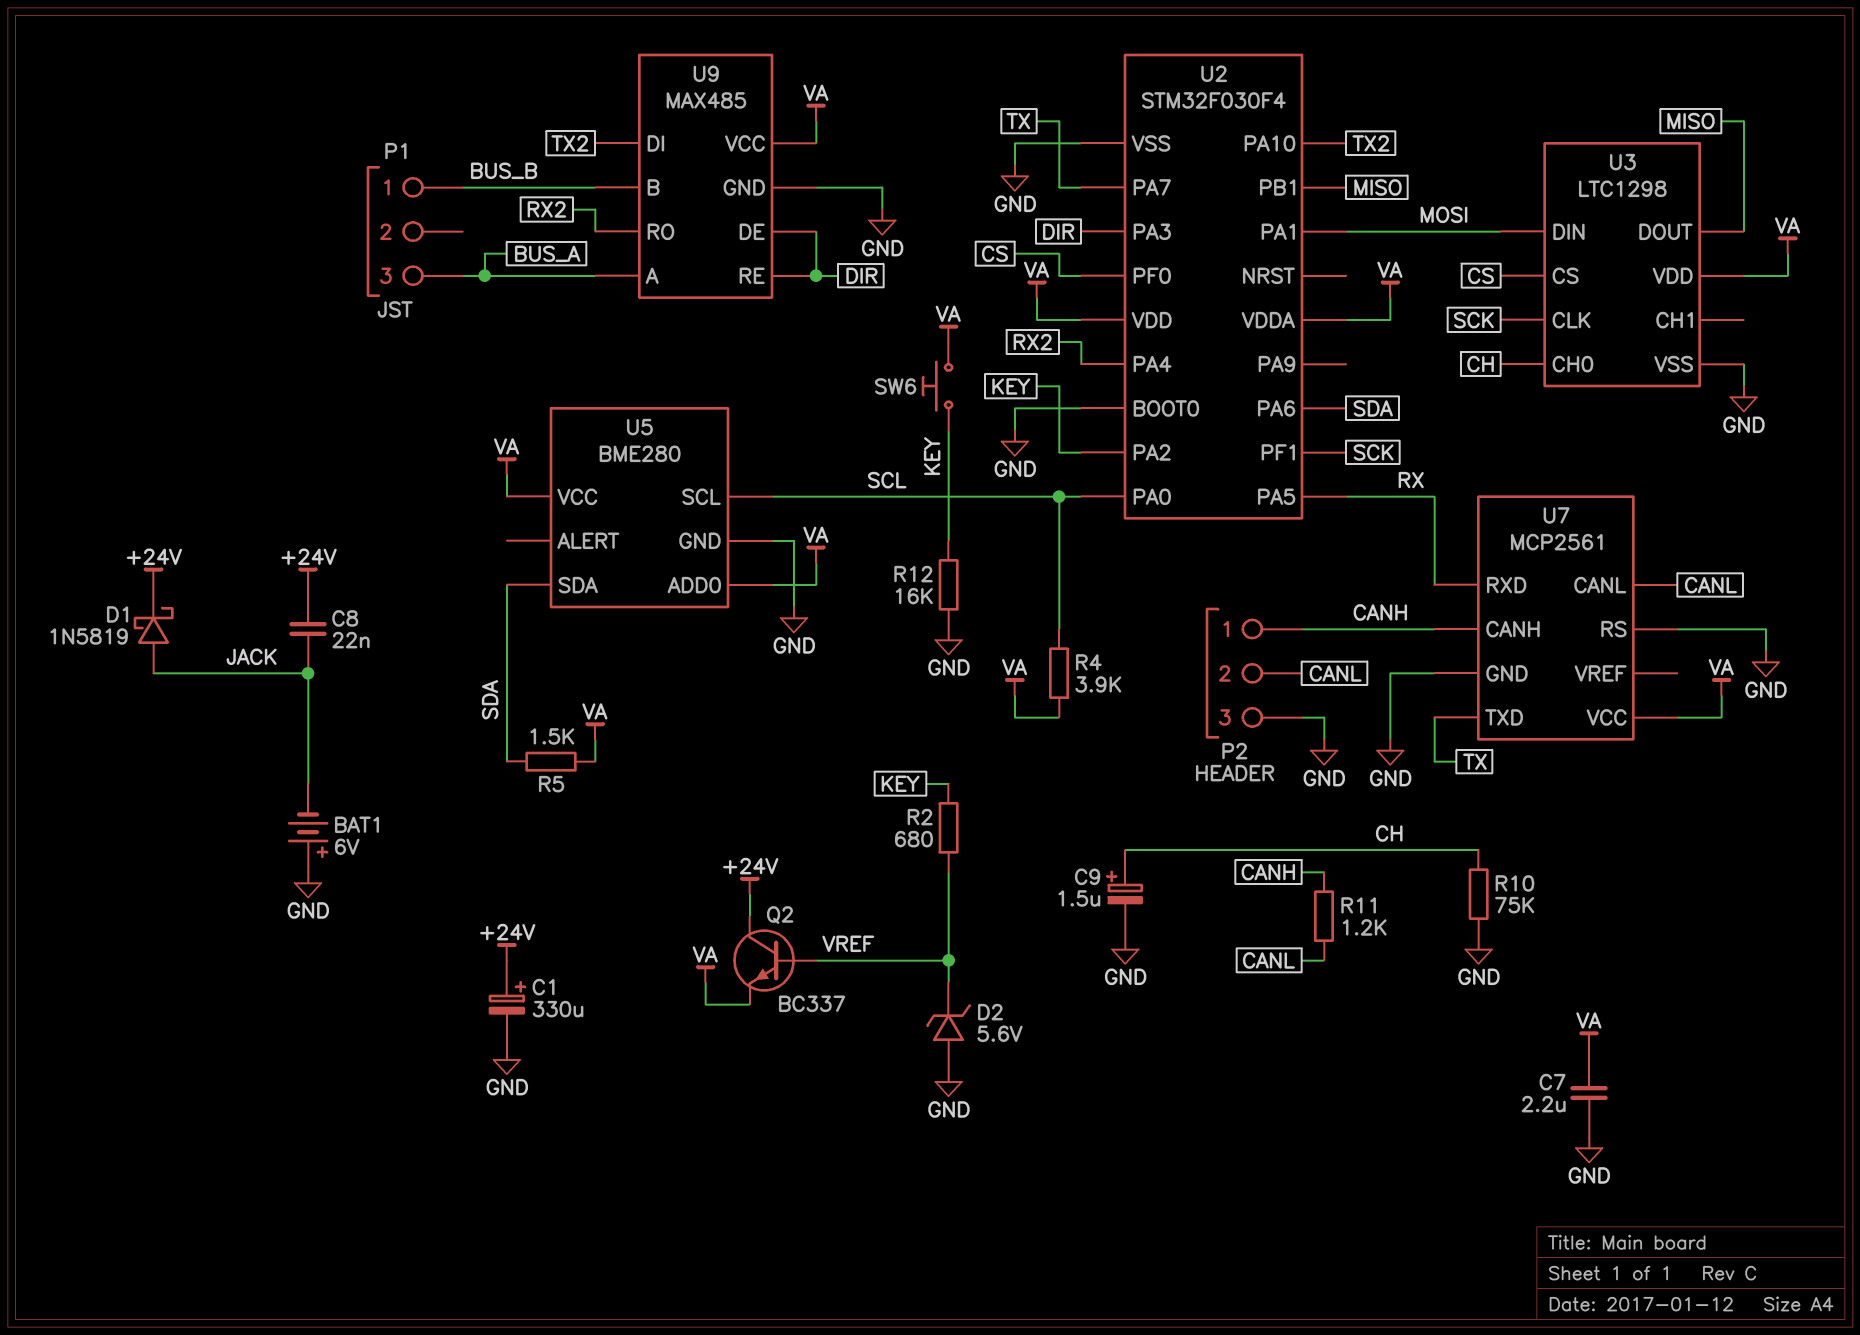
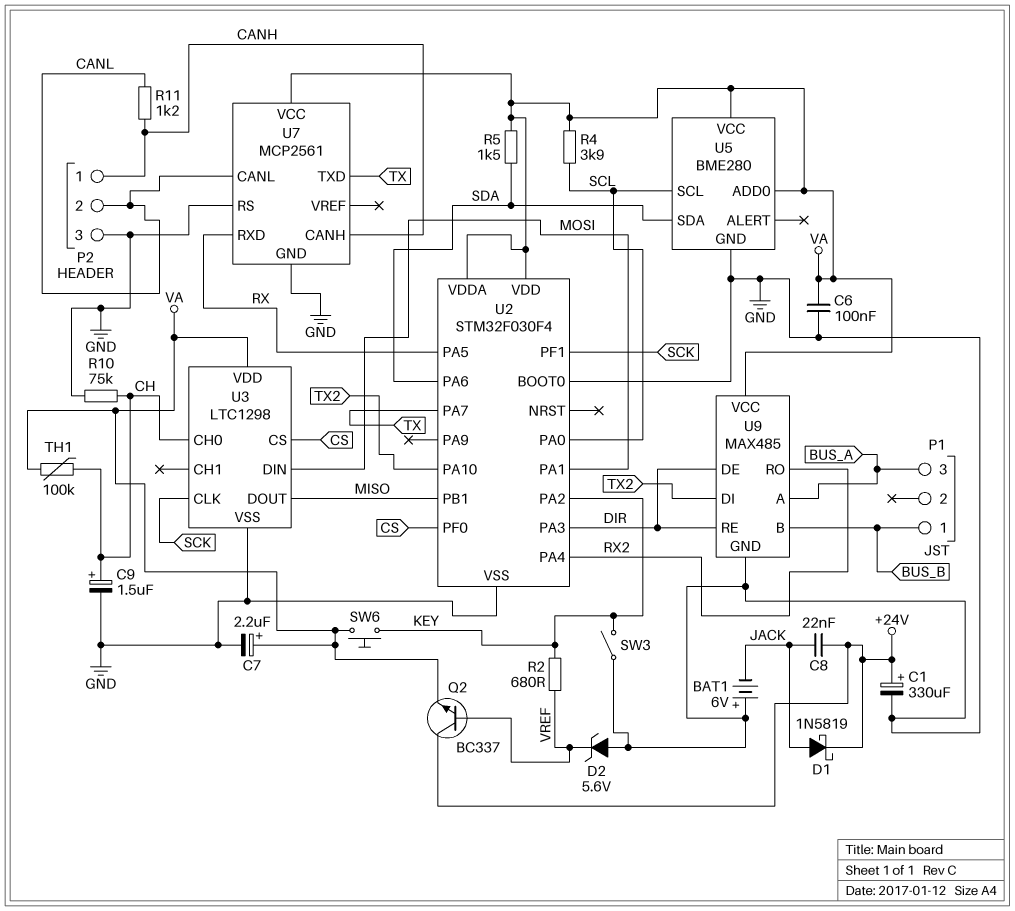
C6: none -> 100nF (GND, VA)
C7: 2.2uF (GND, VA) -> 2.2uF (plus VA, minus GND)
R12: 16k (GND, KEY) -> none
SW3: none -> switch (GND, KEY)
TH1: none -> 100k (CH, VA)

